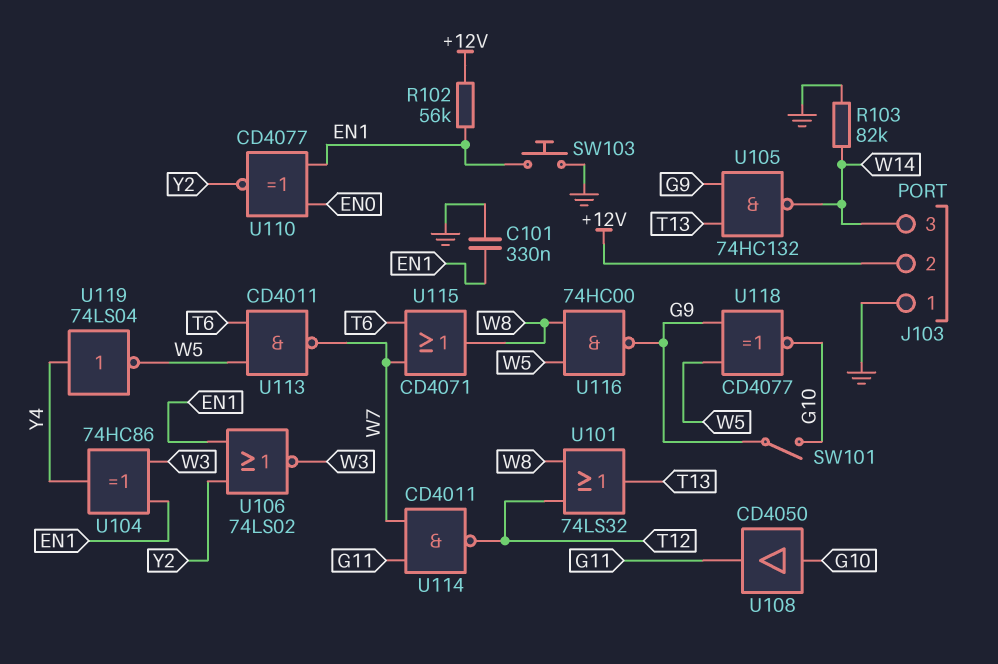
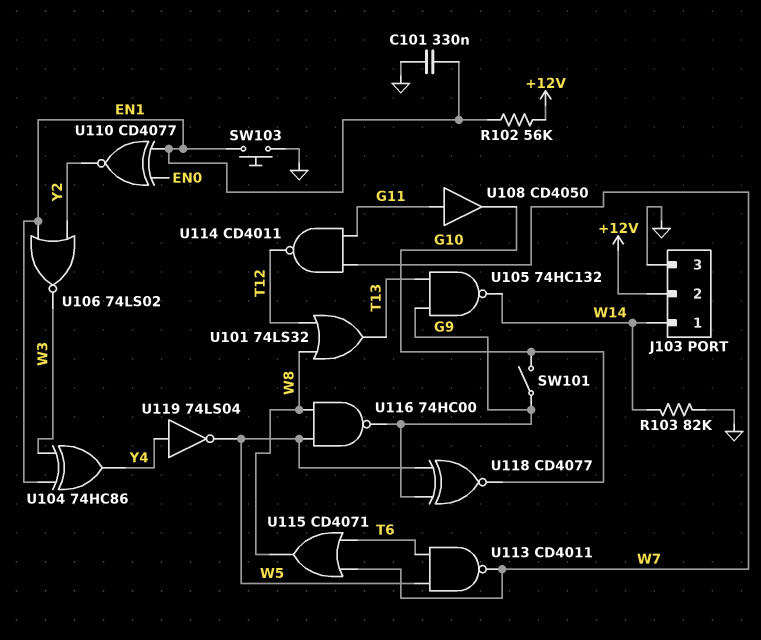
J103 pin 1: GND -> W14
J103 pin 3: W14 -> GND
U108: buffer CD4050 (in G10, out G11) -> buffer CD4050 (in G11, out G10)

